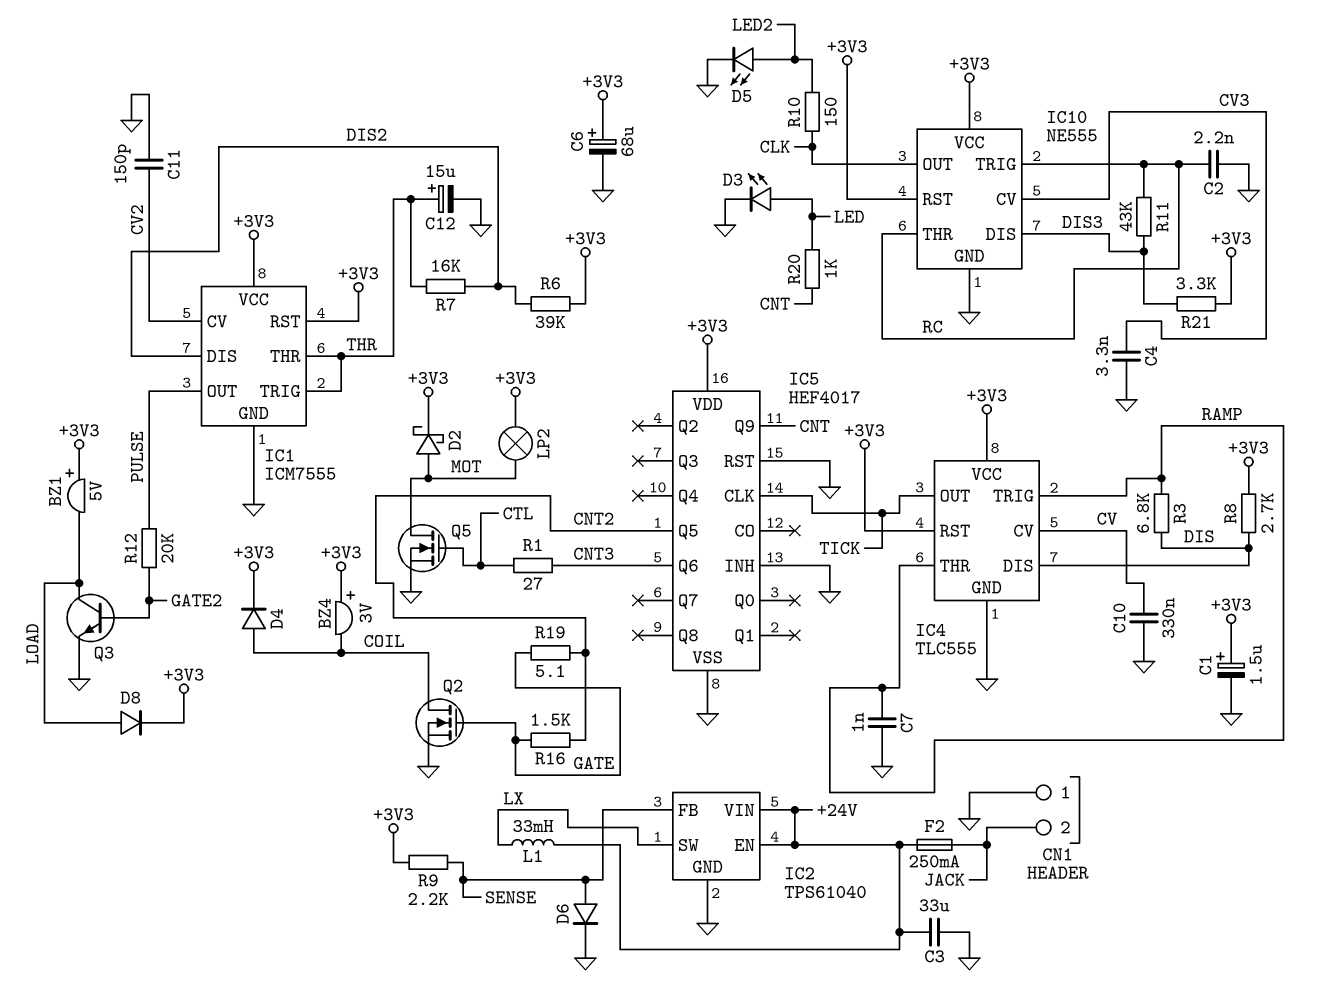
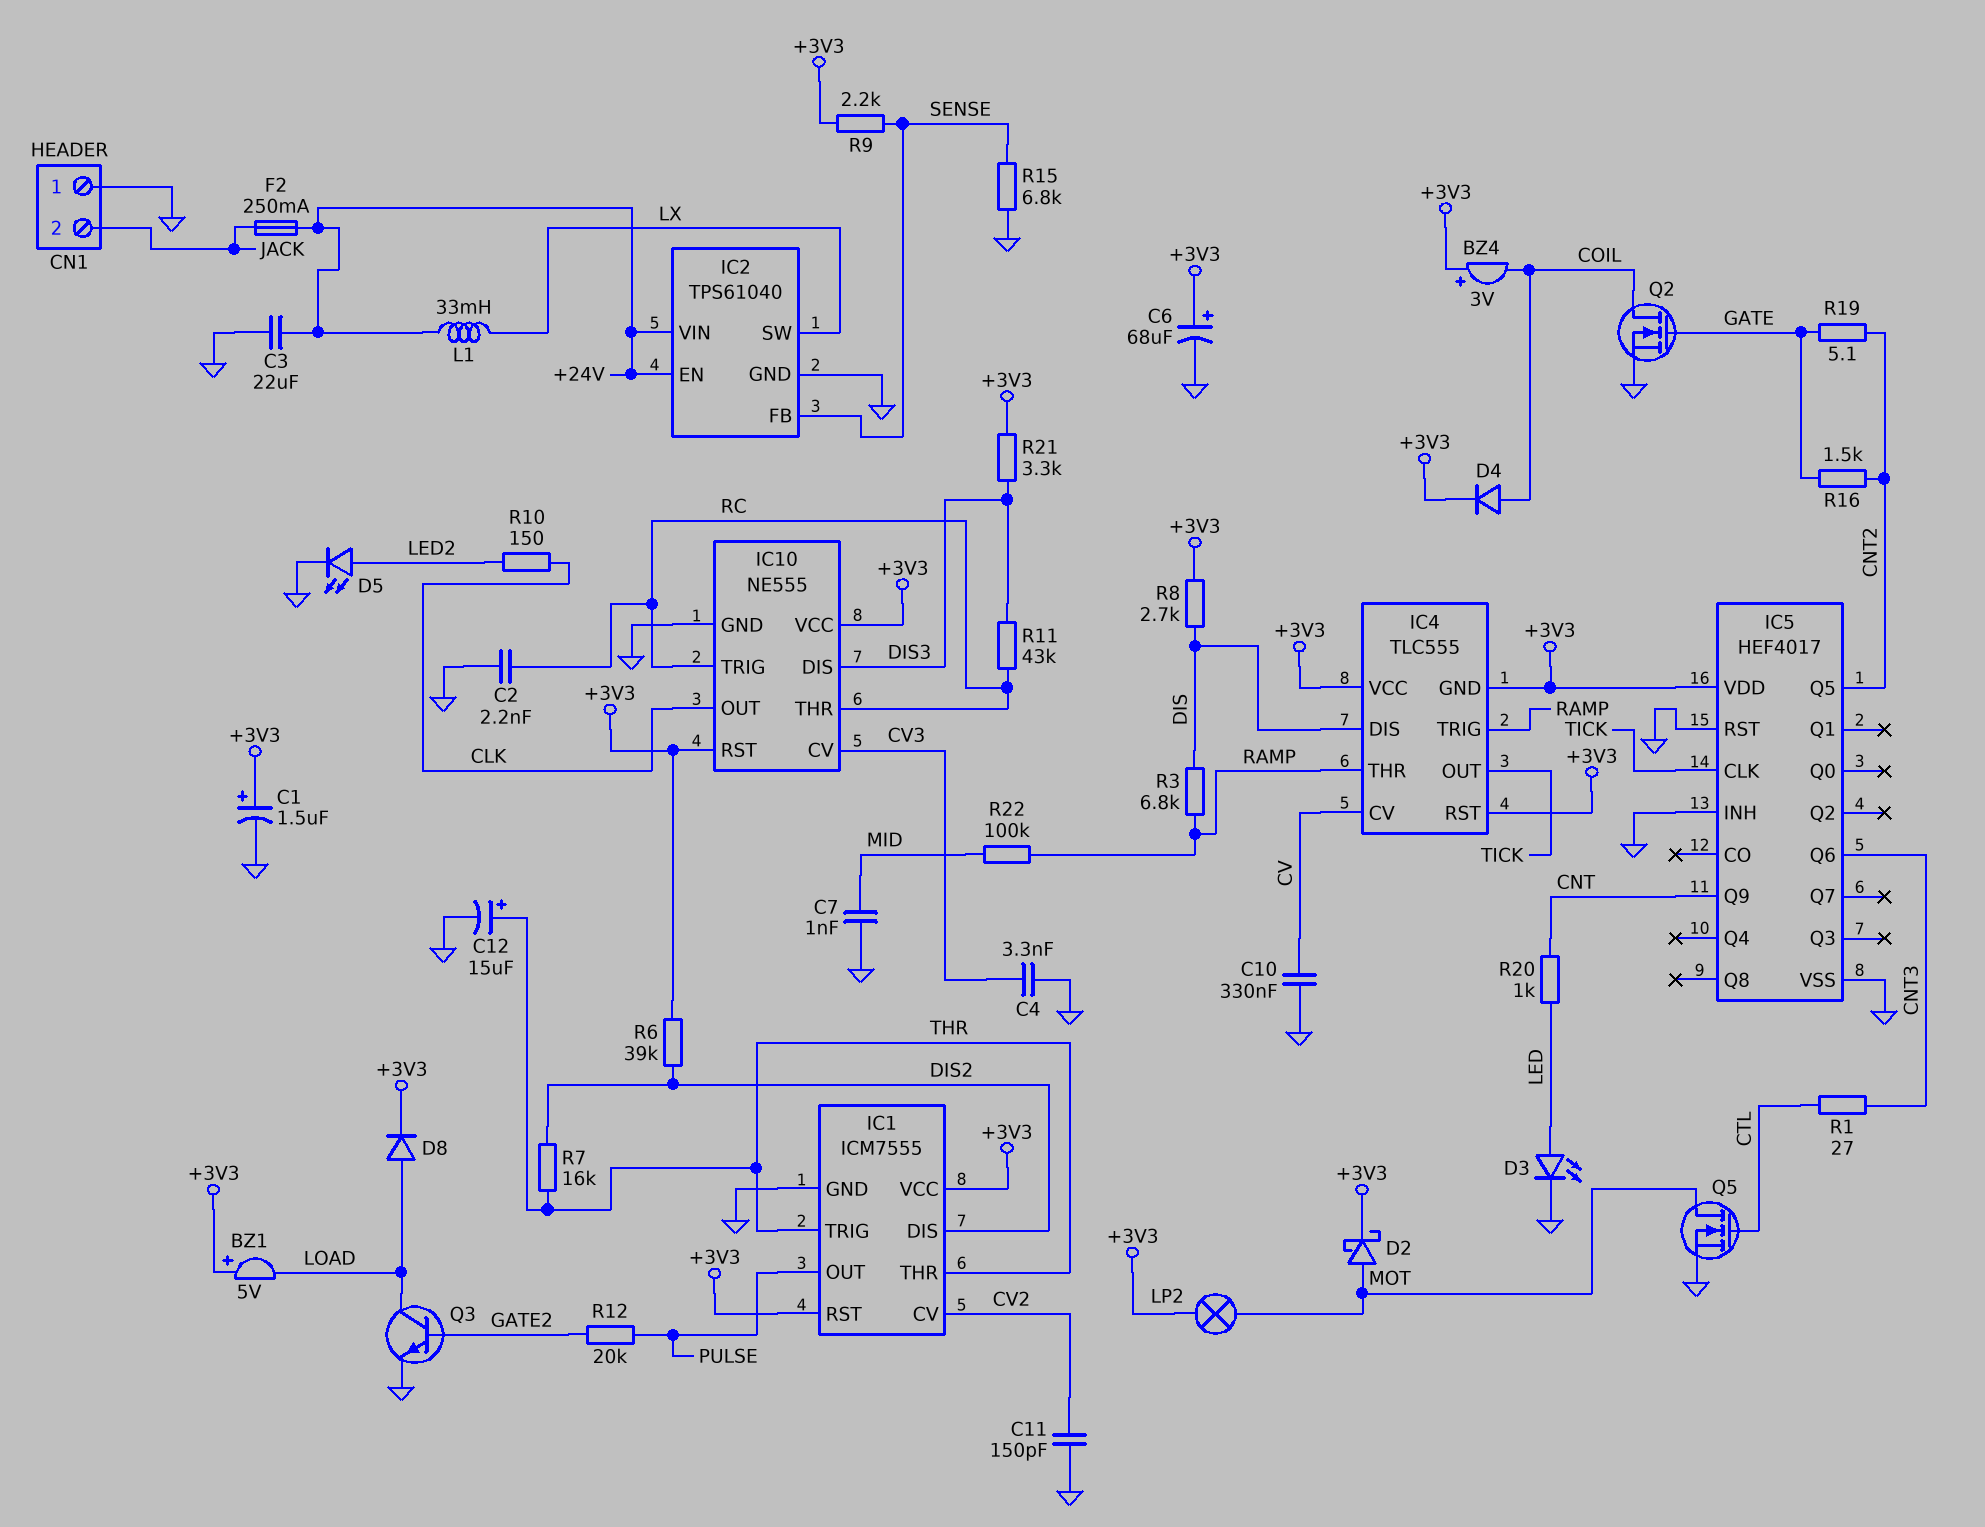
C3: 33uF (+24V, GND) -> 22uF (+24V, GND)
C7: 1nF (GND, RAMP) -> 1nF (GND, MID)
D6: diode (A SENSE, K GND) -> none
IC4 pin GND: GND -> +3V3
R15: none -> 6.8k (GND, SENSE)
R22: none -> 100k (MID, RAMP)

